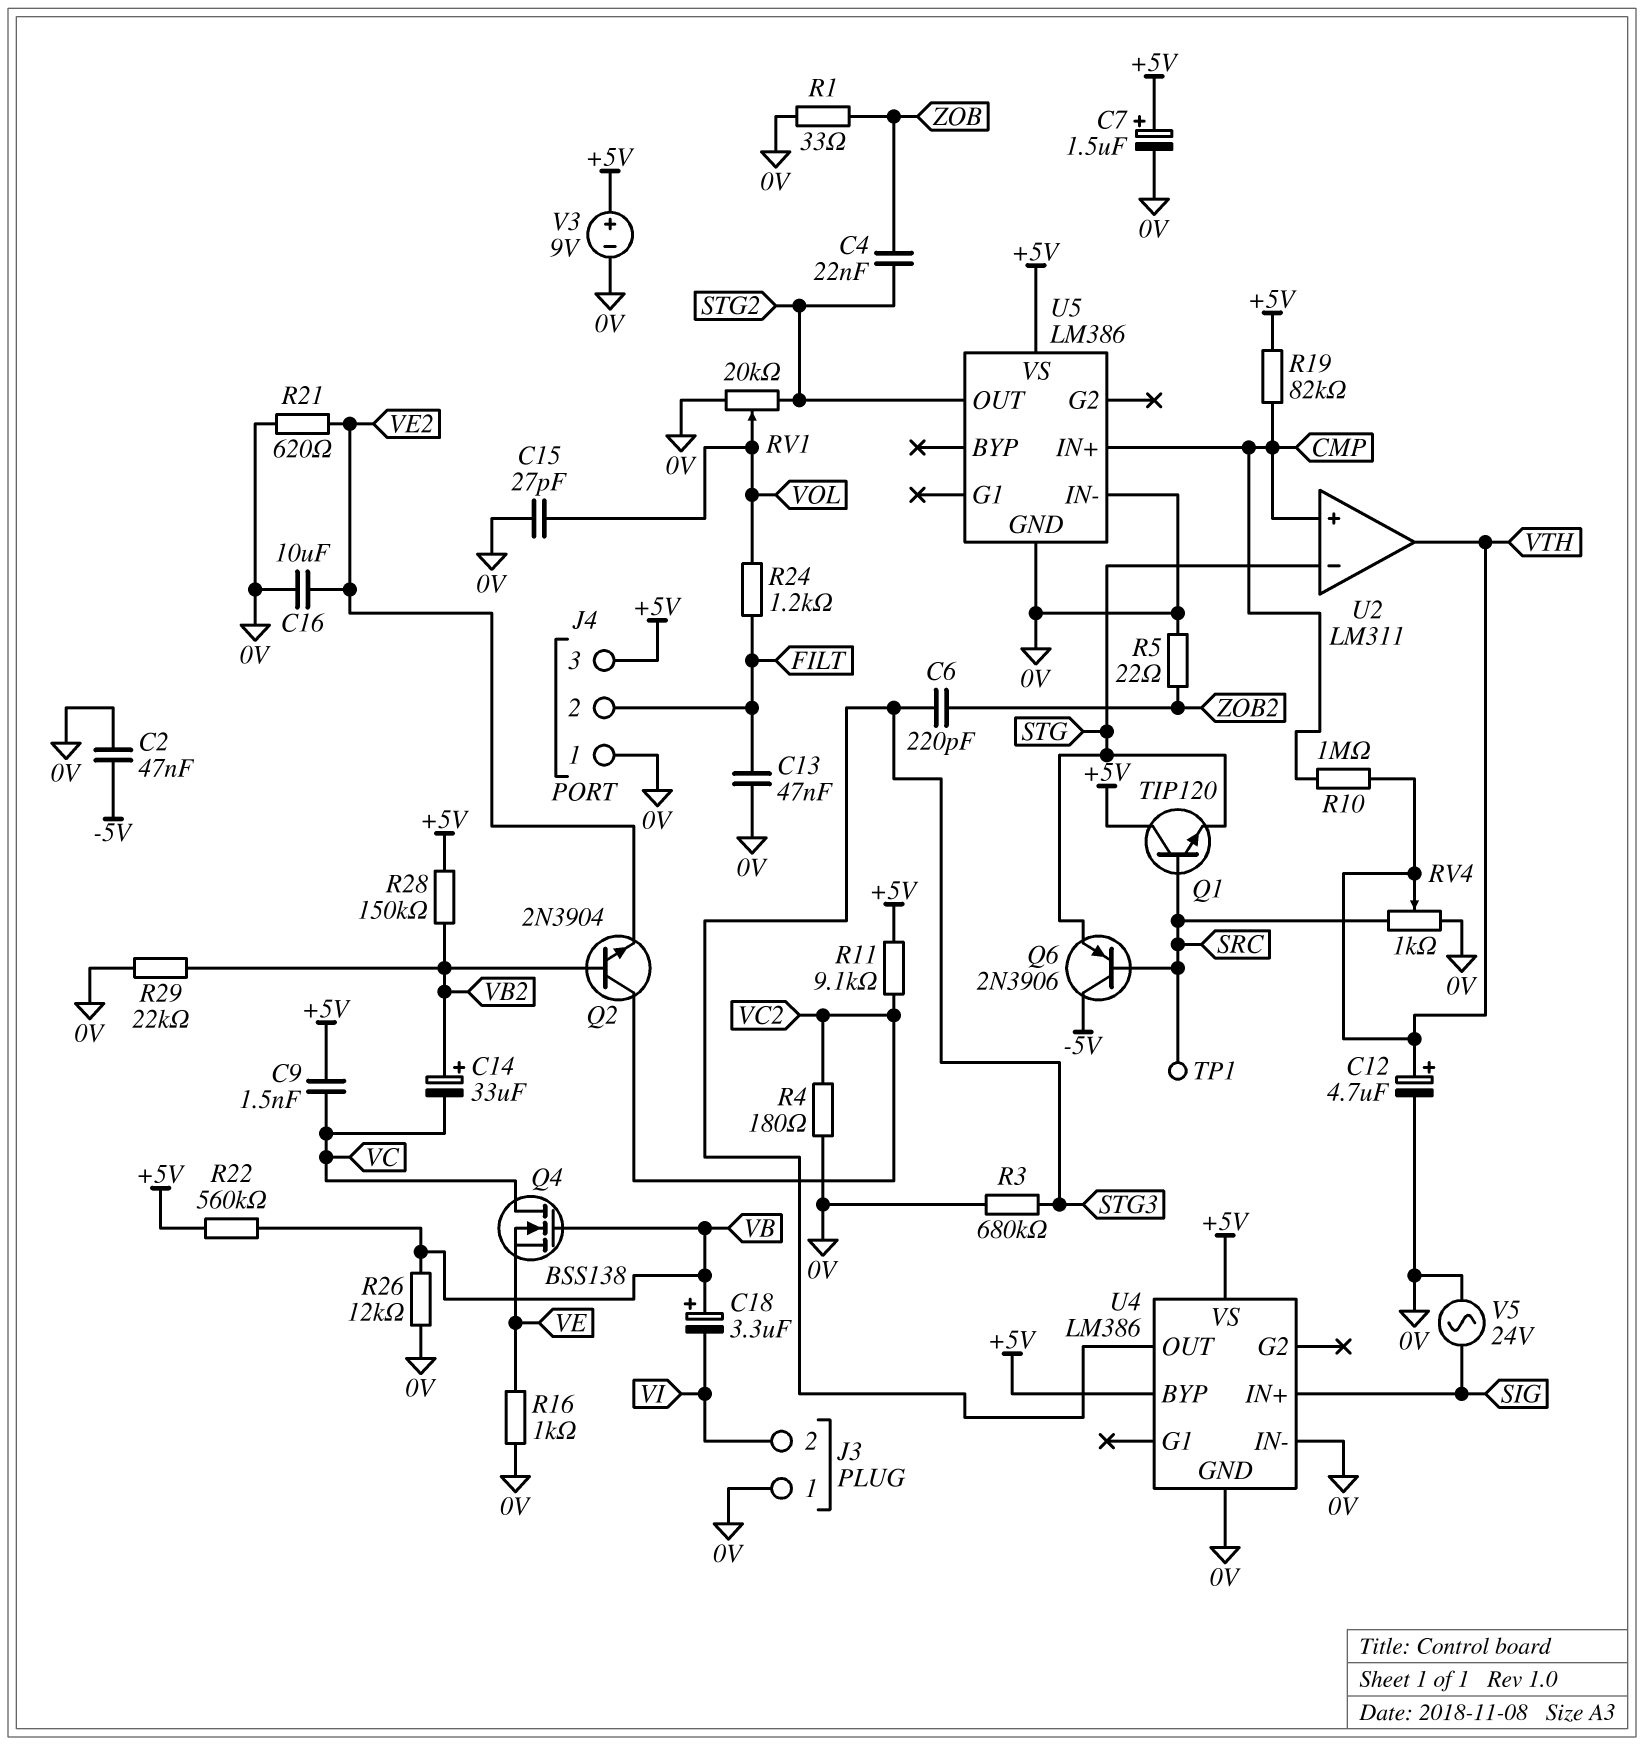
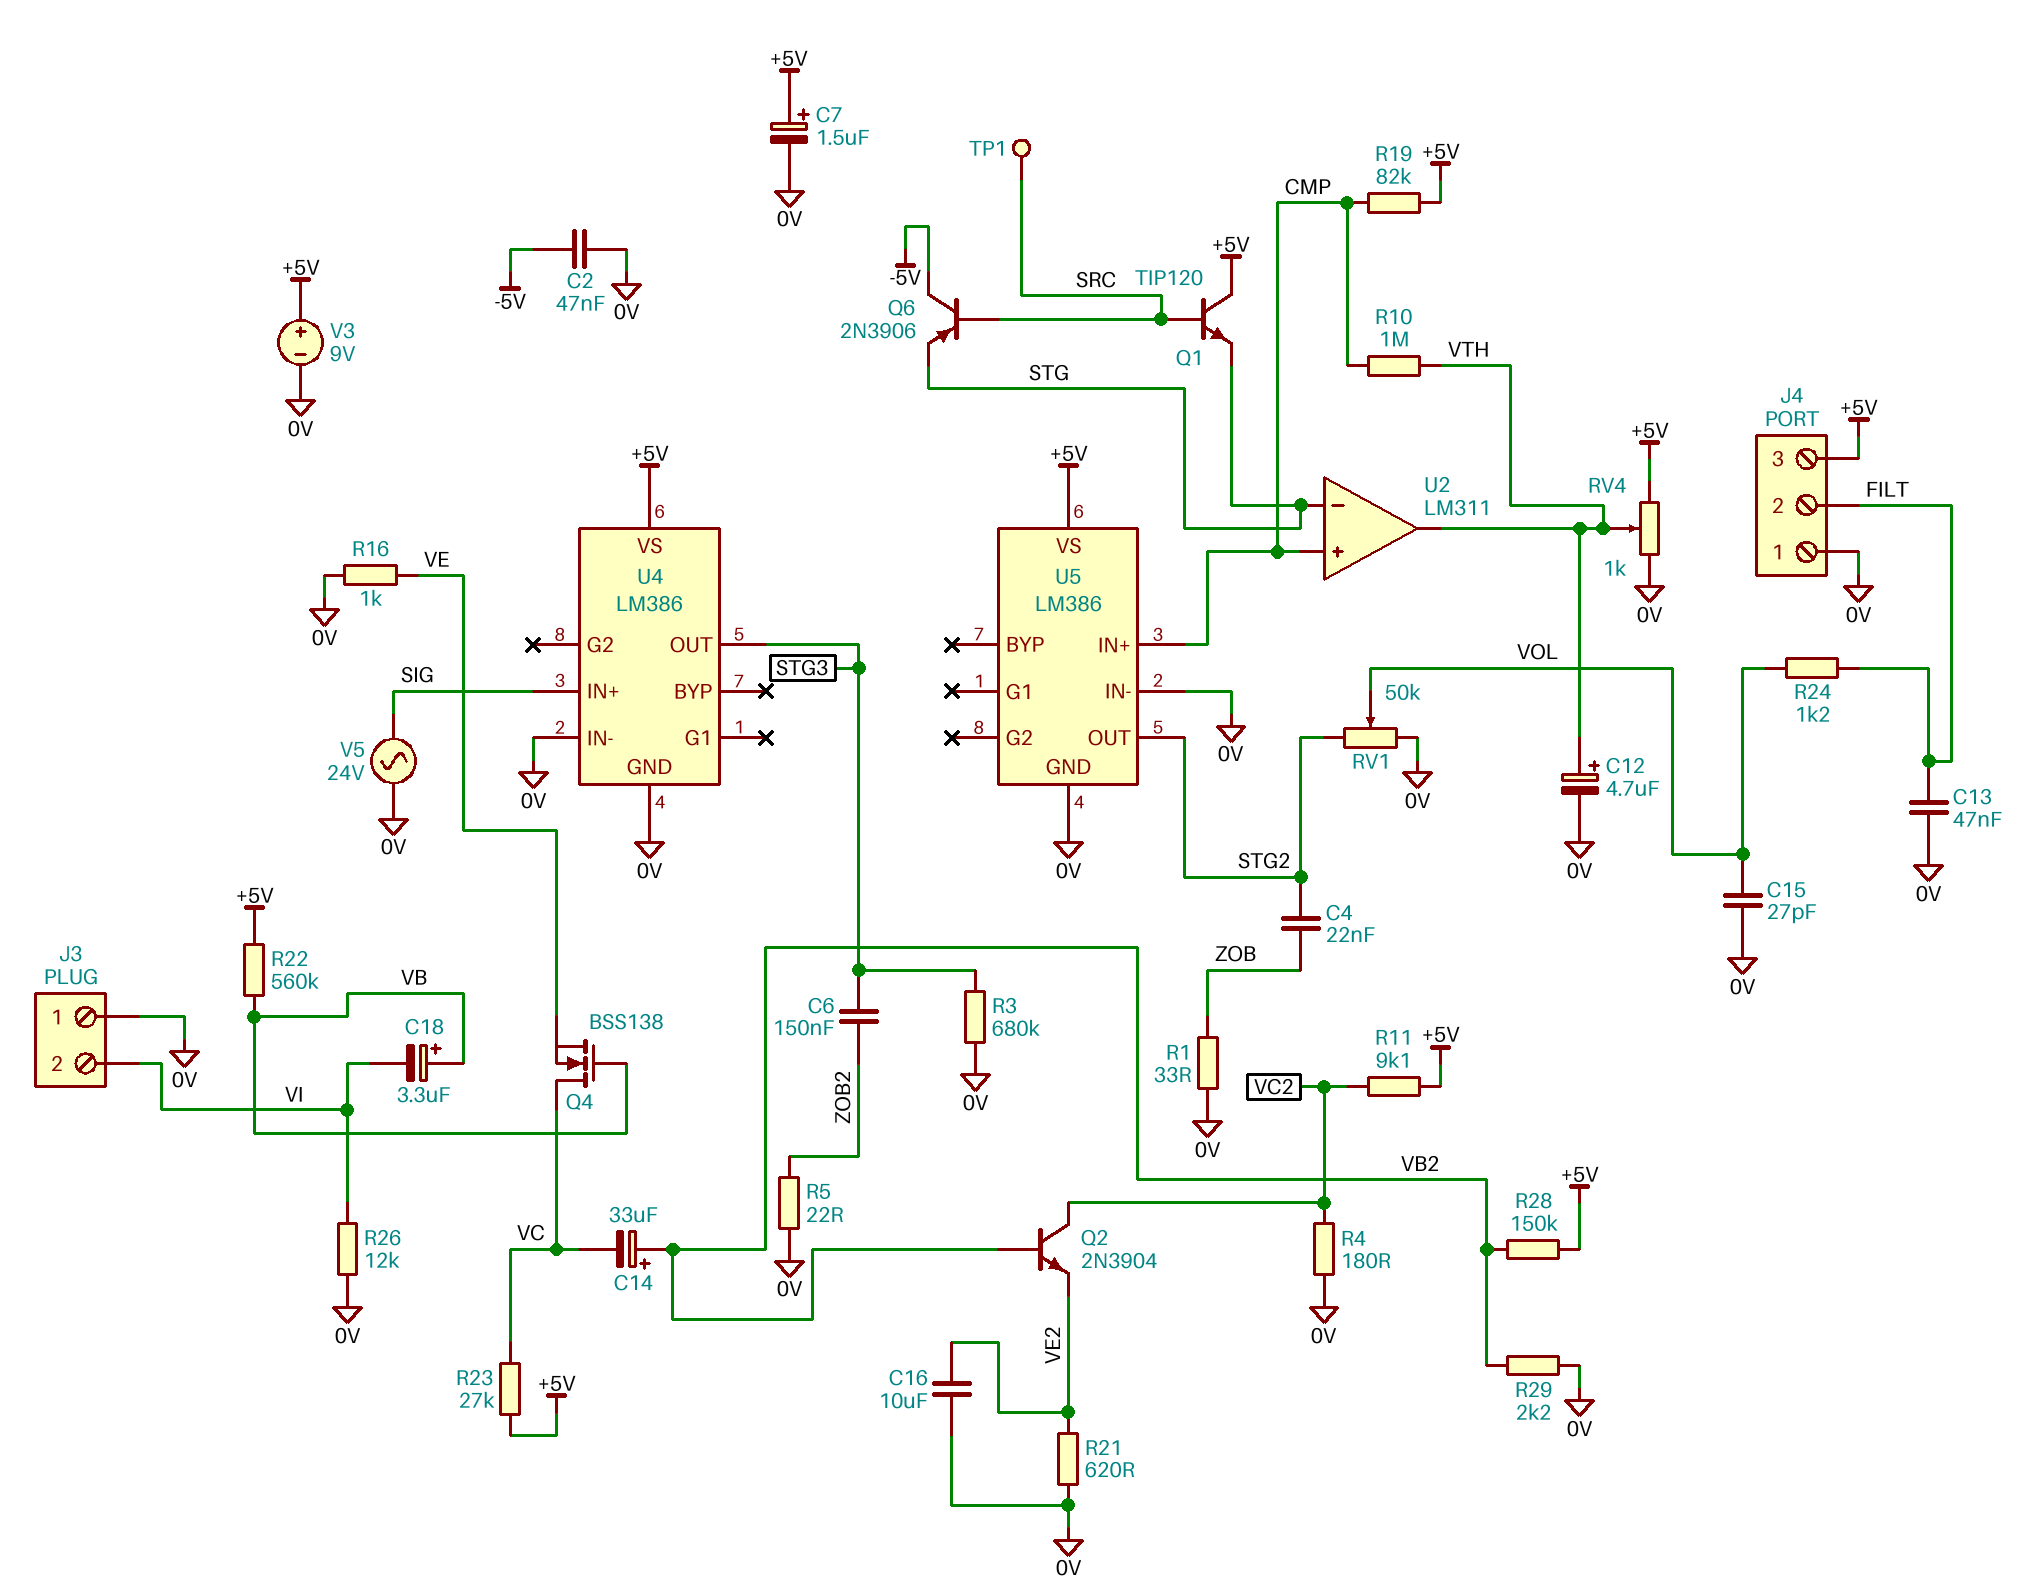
C6: 220pF (STG3, ZOB2) -> 150nF (STG3, ZOB2)
C9: 1.5nF (+5V, VC) -> none
R23: none -> 27k (+5V, VC)
R26: 12k (0V, VB) -> 12k (0V, VI)
R29: 22k (0V, VB2) -> 2.2k (0V, VB2)
RV1: 20k (0V, STG2, wiper VOL) -> 50k (0V, STG2, wiper VOL)
RV4: 1k (0V, SRC, wiper VTH) -> 1k (+5V, 0V, wiper VTH)
U4 pin BYP: +5V -> none

